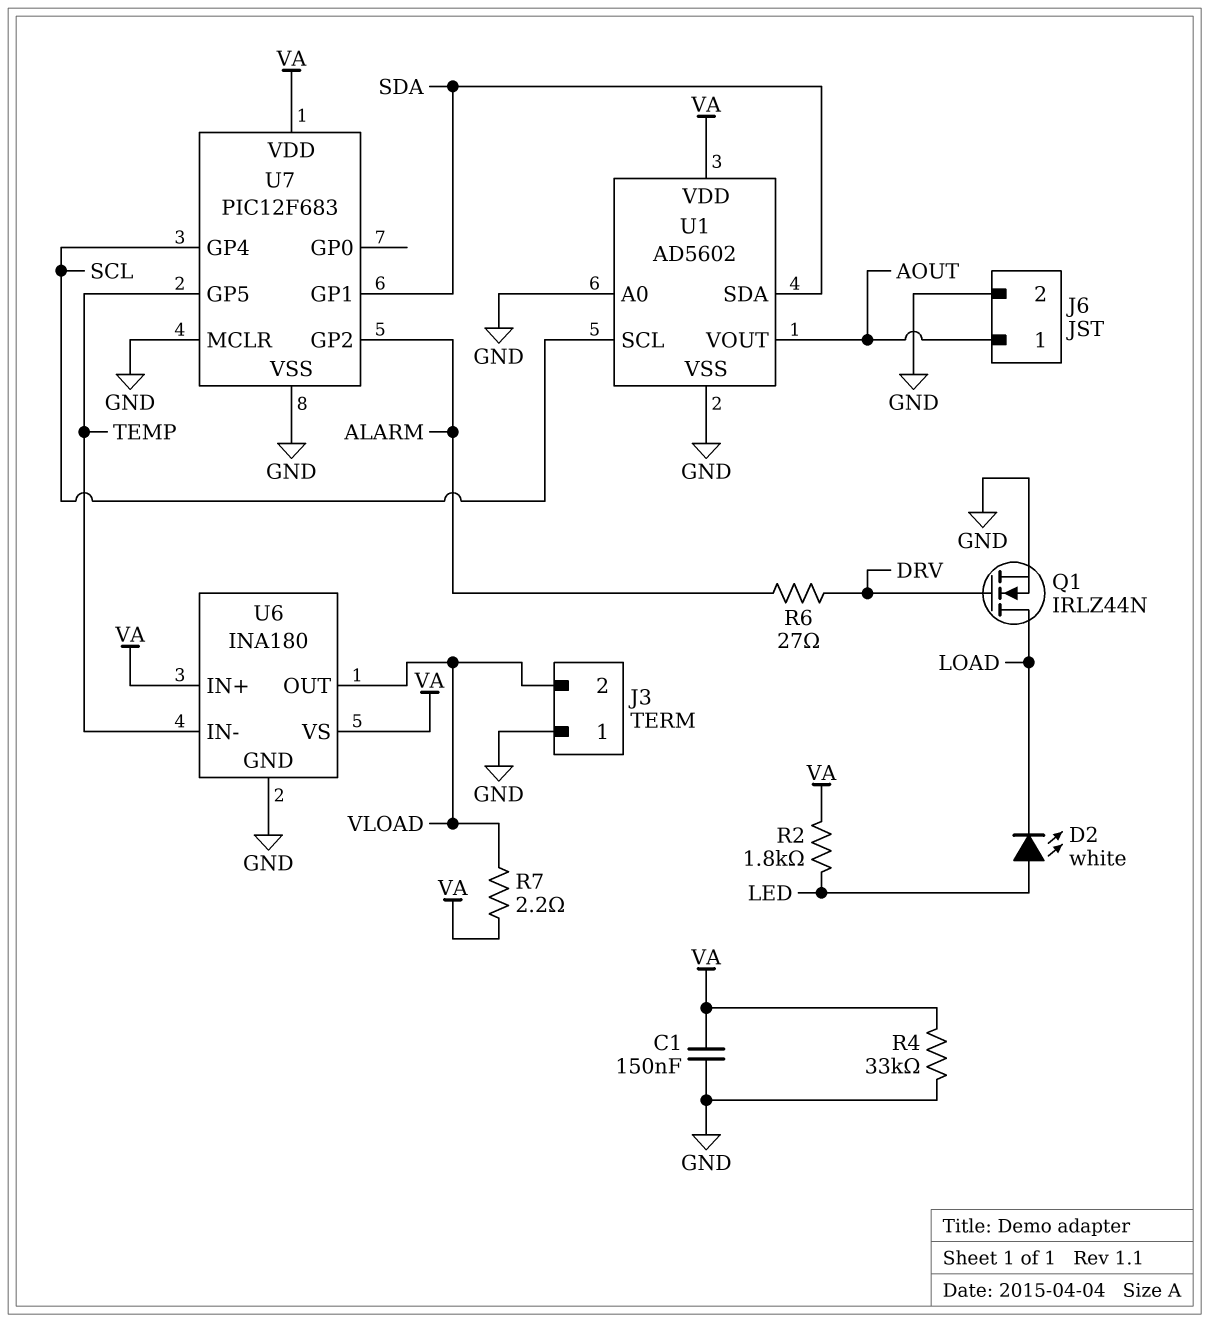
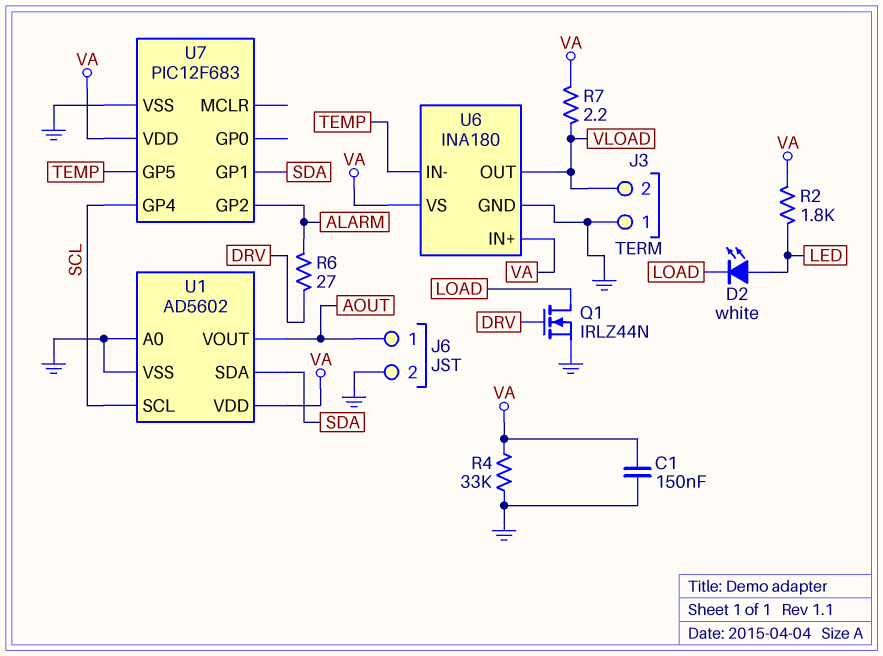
U7 pin MCLR: GND -> none

